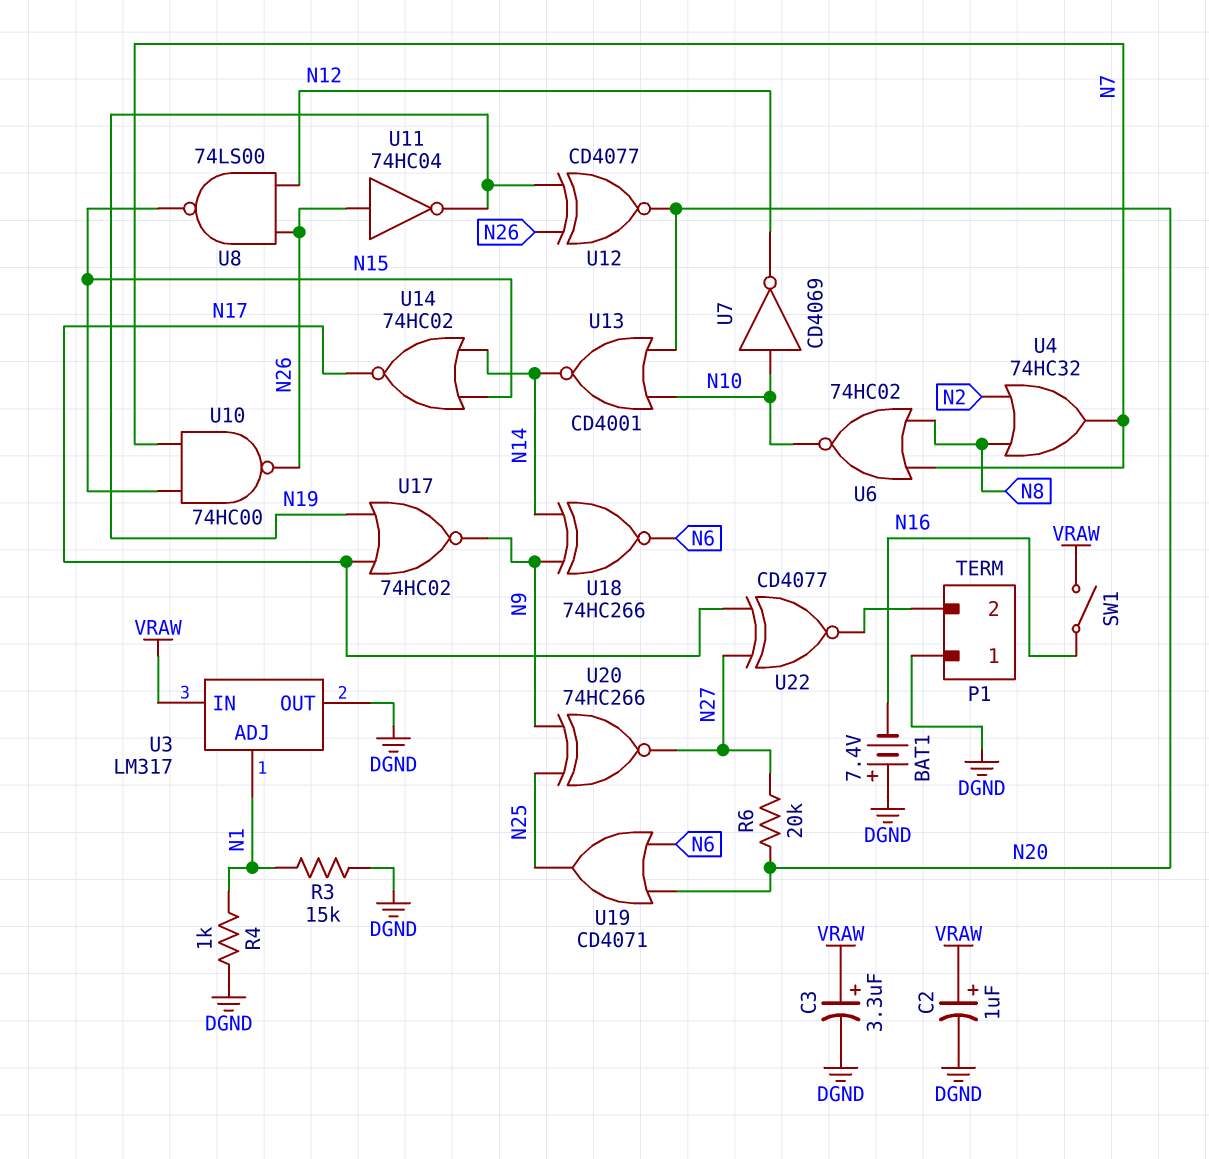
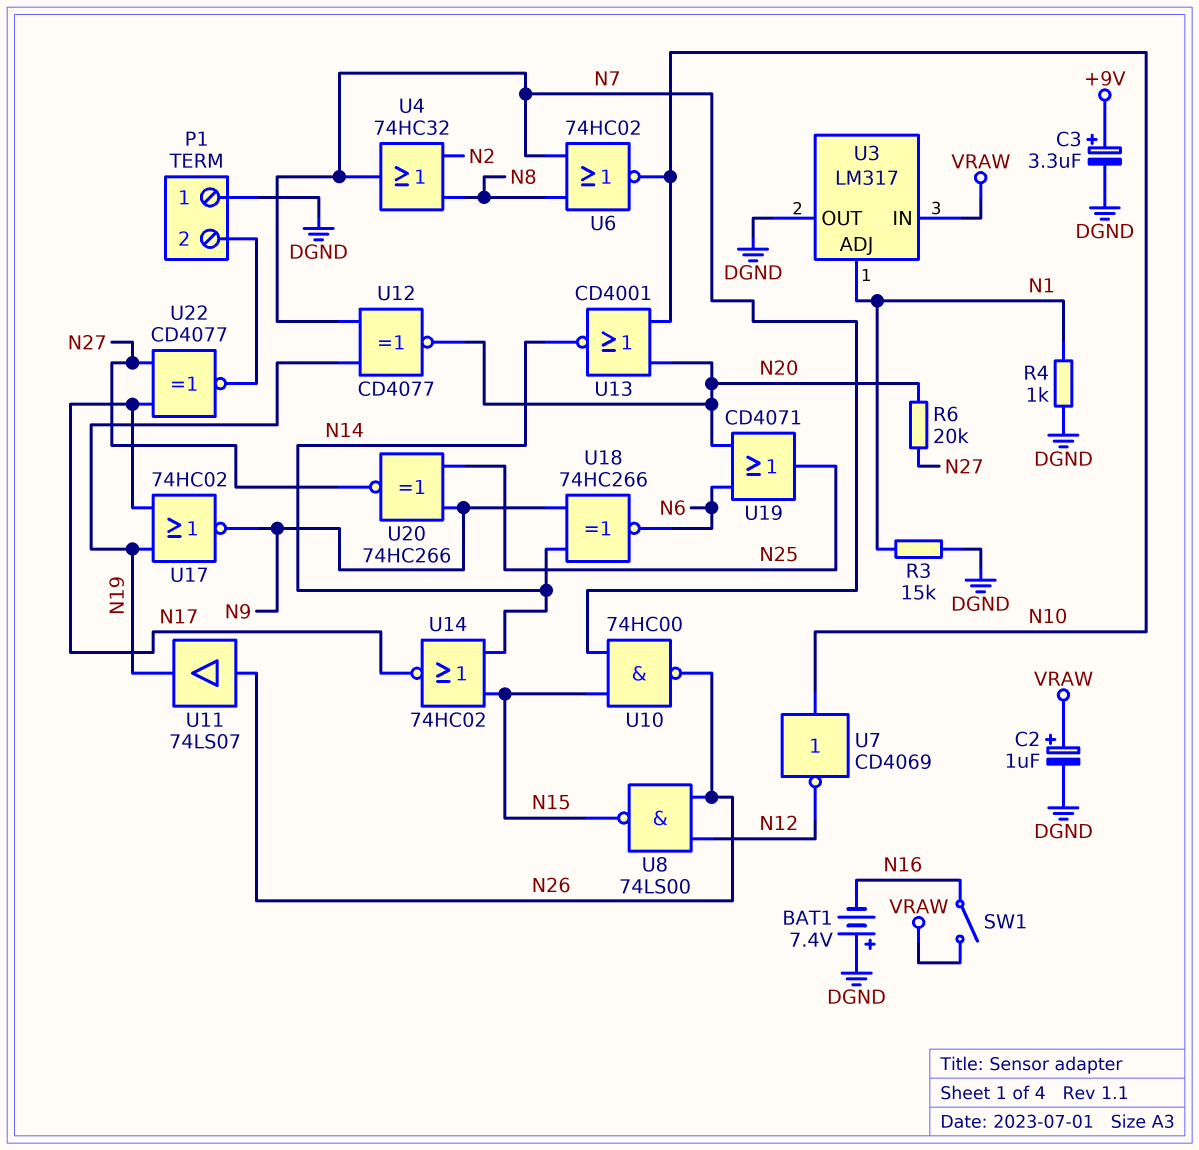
C3: 3.3uF (plus VRAW, minus DGND) -> 3.3uF (plus +9V, minus DGND)
U11: NOT 74HC04 (in N26, out N19) -> buffer 74LS07 (in N26, out N19)
U12: XNOR CD4077 (in N19, in N26, out N20) -> XNOR CD4077 (in N7, in N19, out N20)

